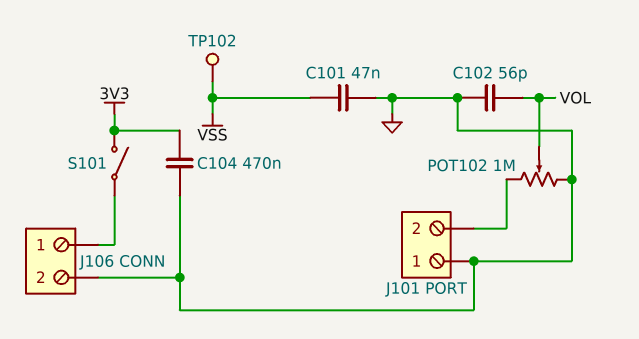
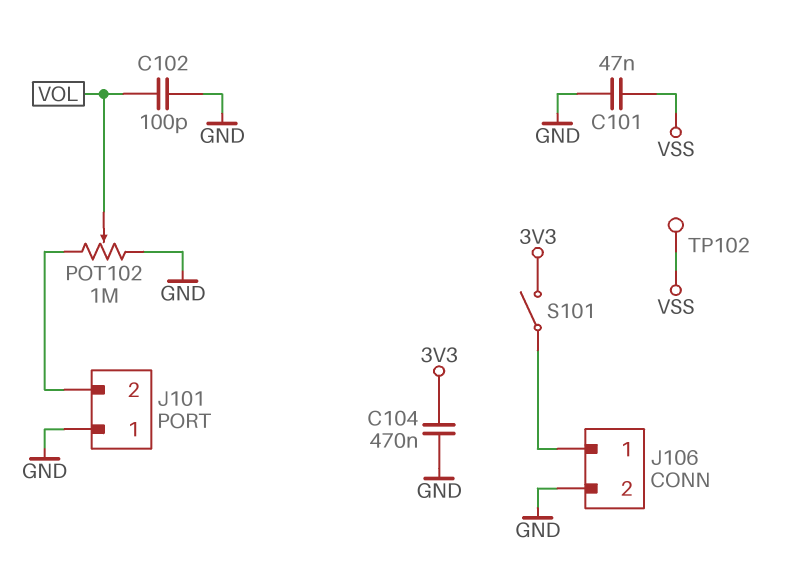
C102: 56pF (GND, VOL) -> 100pF (GND, VOL)

